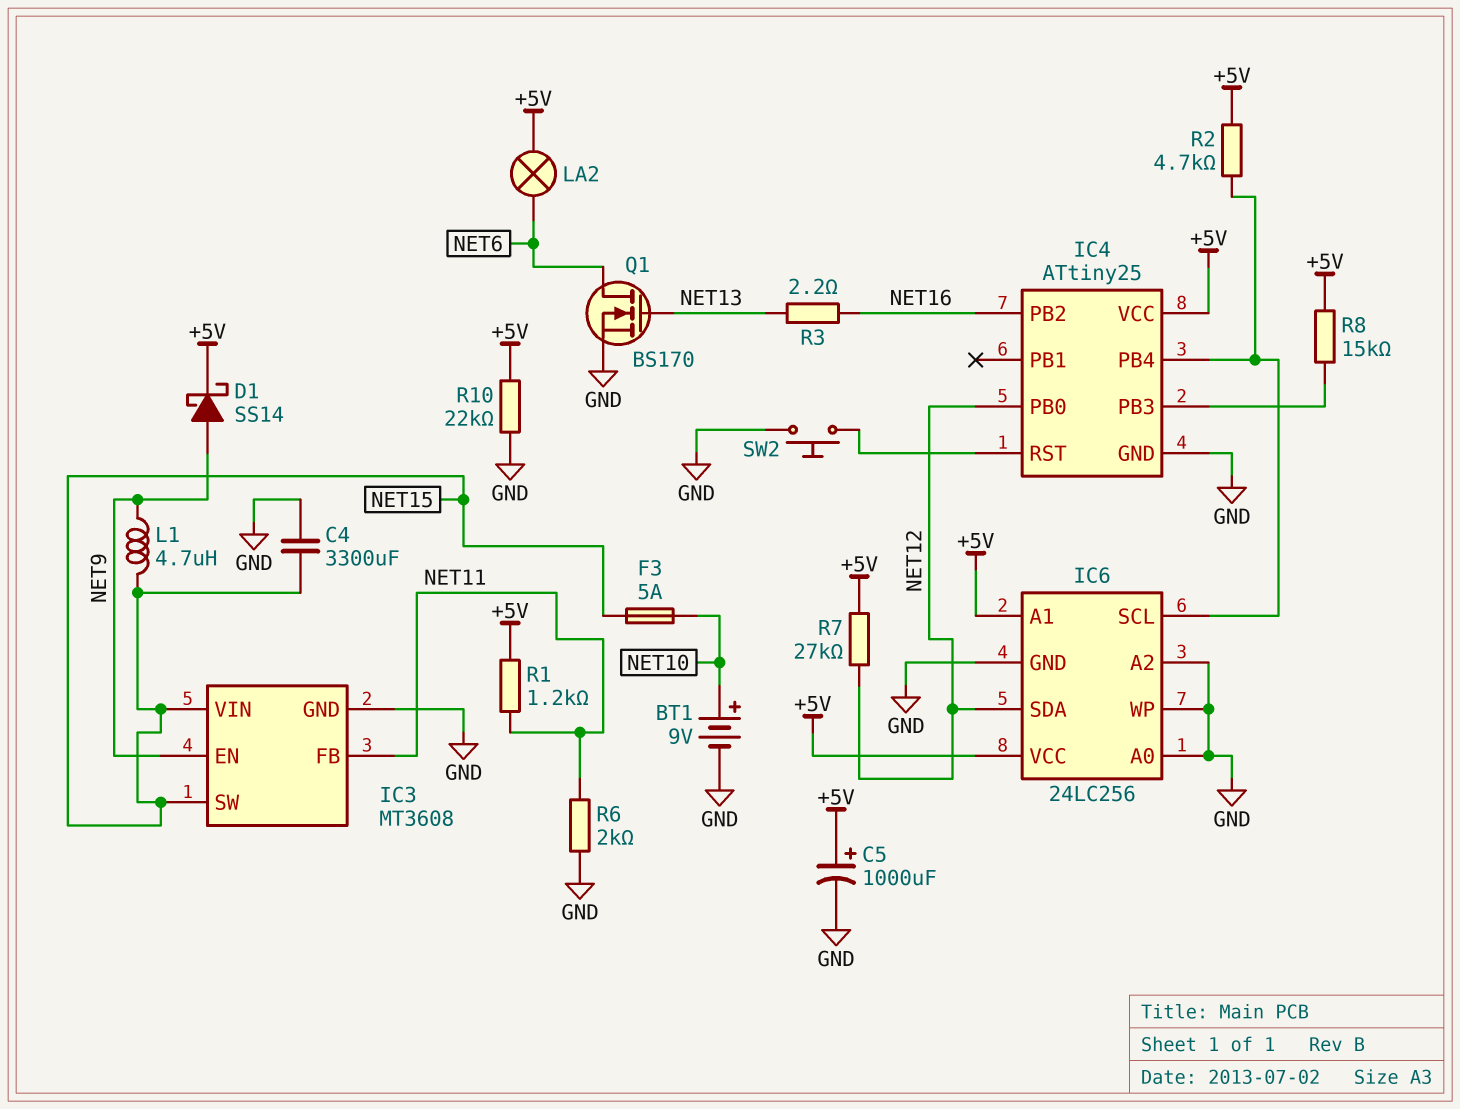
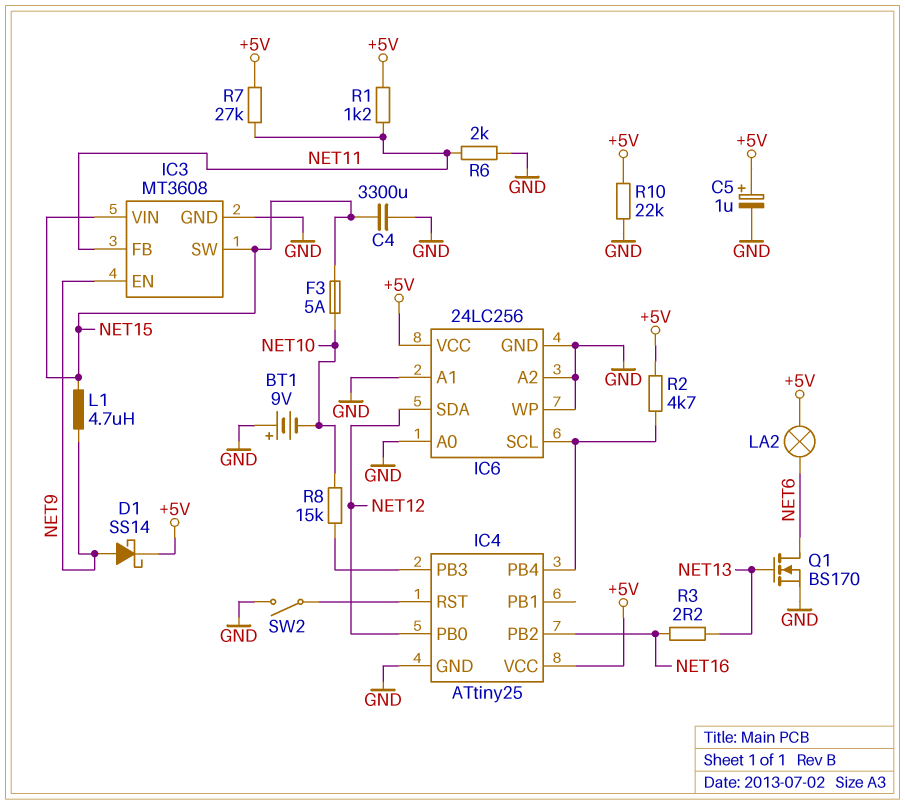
BT1: 9V (plus NET10, minus GND) -> 9V (plus GND, minus NET10)
C5: 1000uF (plus +5V, minus GND) -> 1uF (plus +5V, minus GND)
IC6 pin A1: +5V -> GND
R7: 27k (+5V, NET12) -> 27k (+5V, NET11)
R8: 15k (+5V, IC4/PB3) -> 15k (IC4/PB3, NET10)
SW2: button (GND, IC4/RST) -> switch (GND, IC4/RST)

